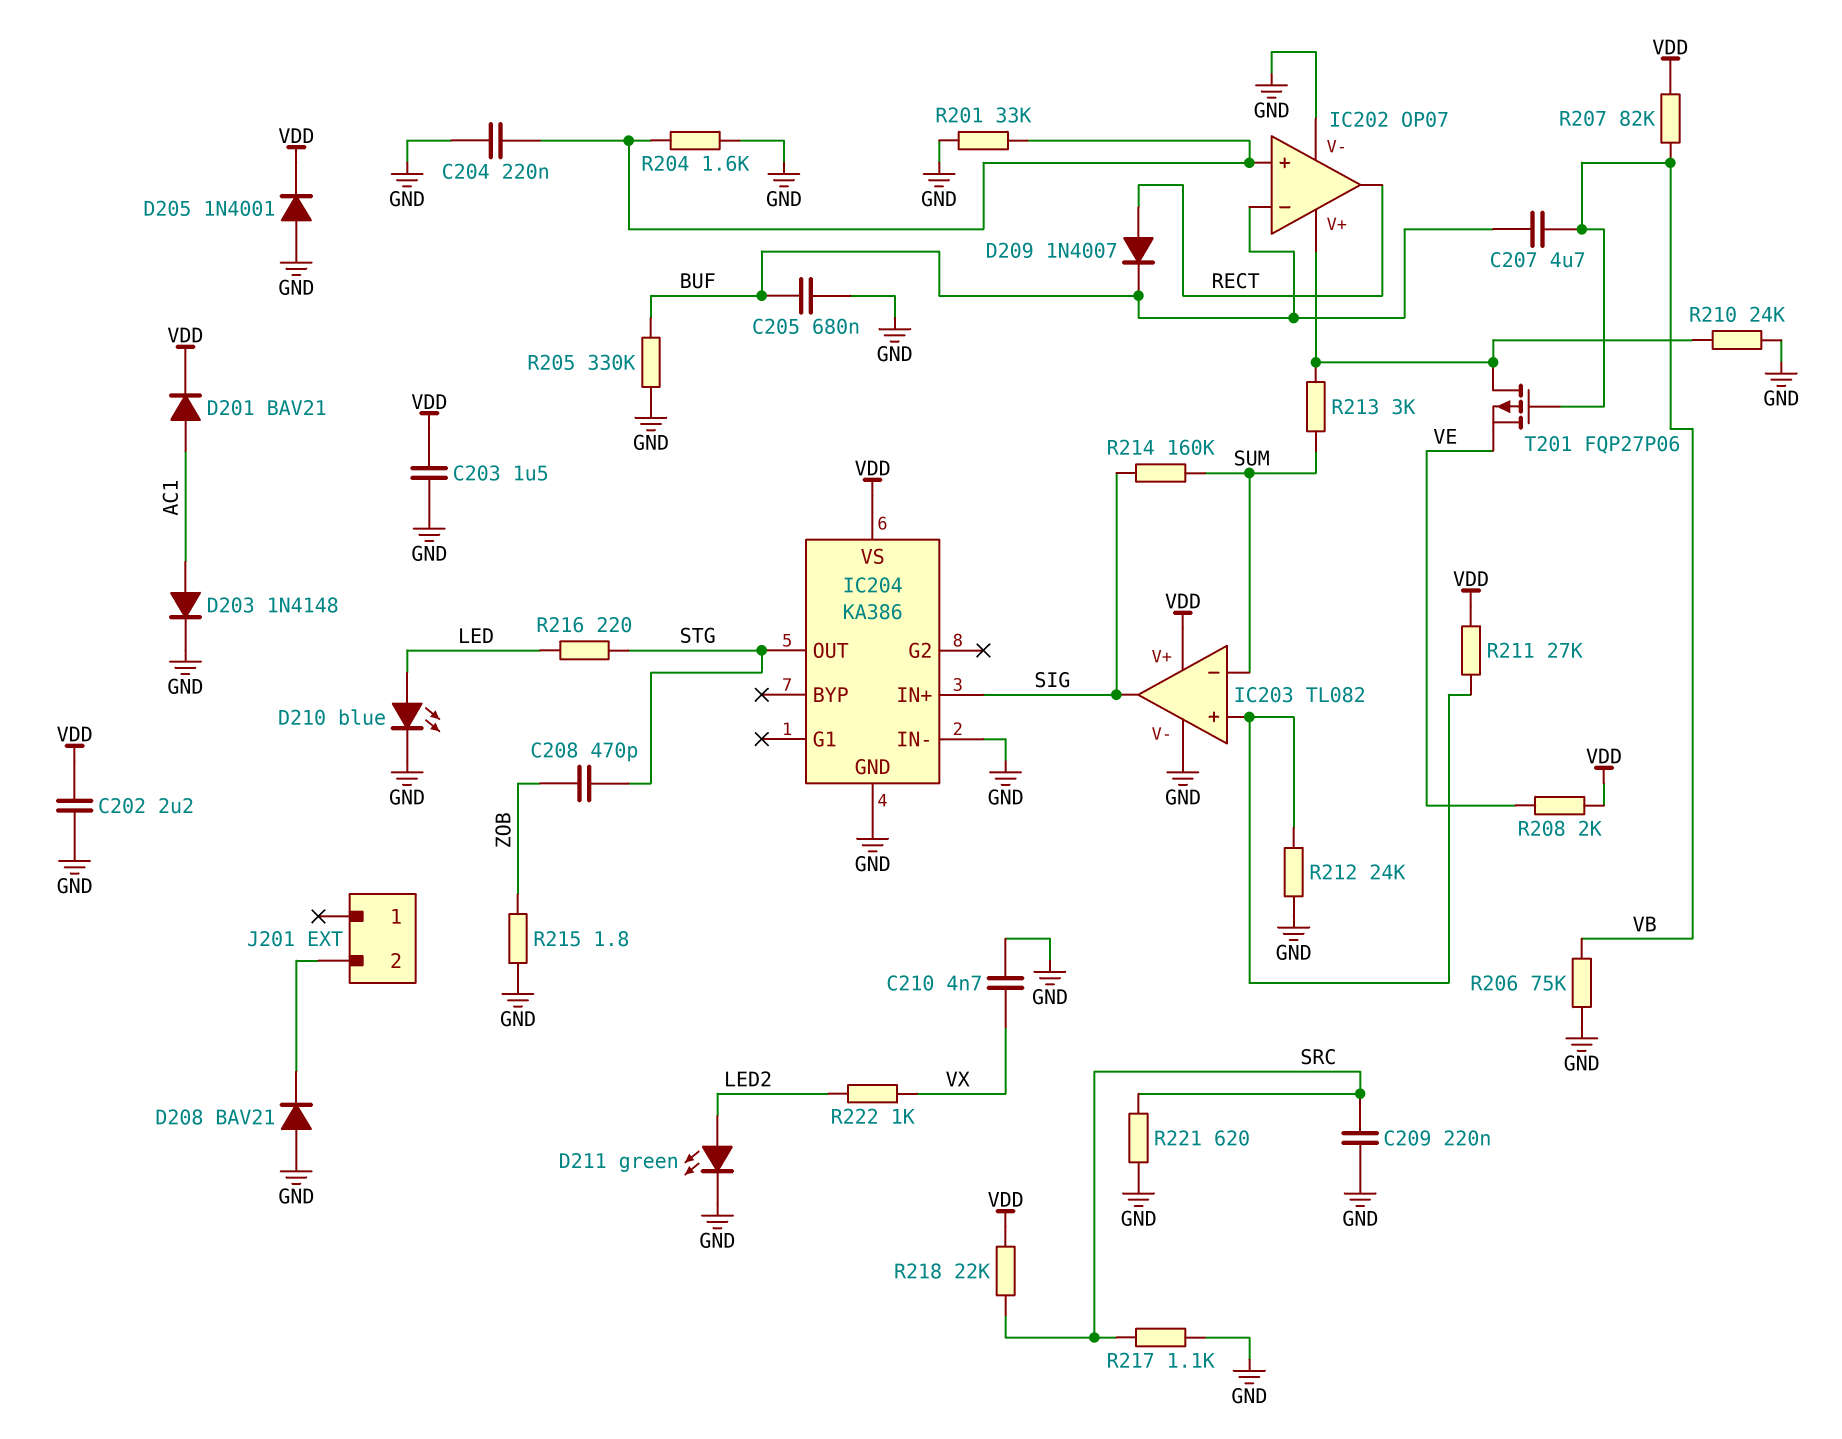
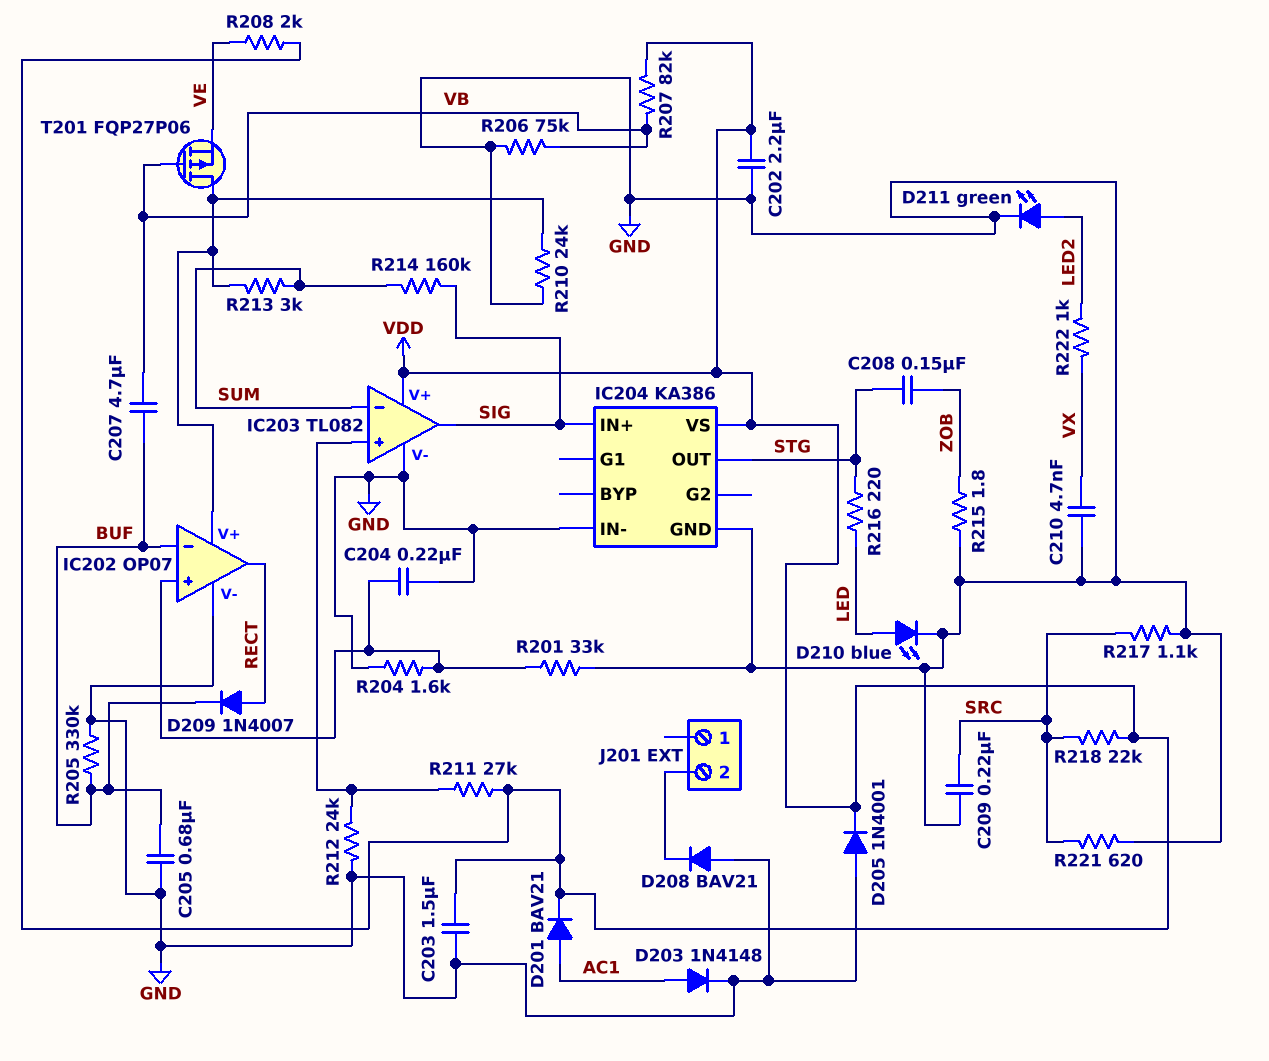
C208: 470pF (STG, ZOB) -> 150nF (STG, ZOB)

